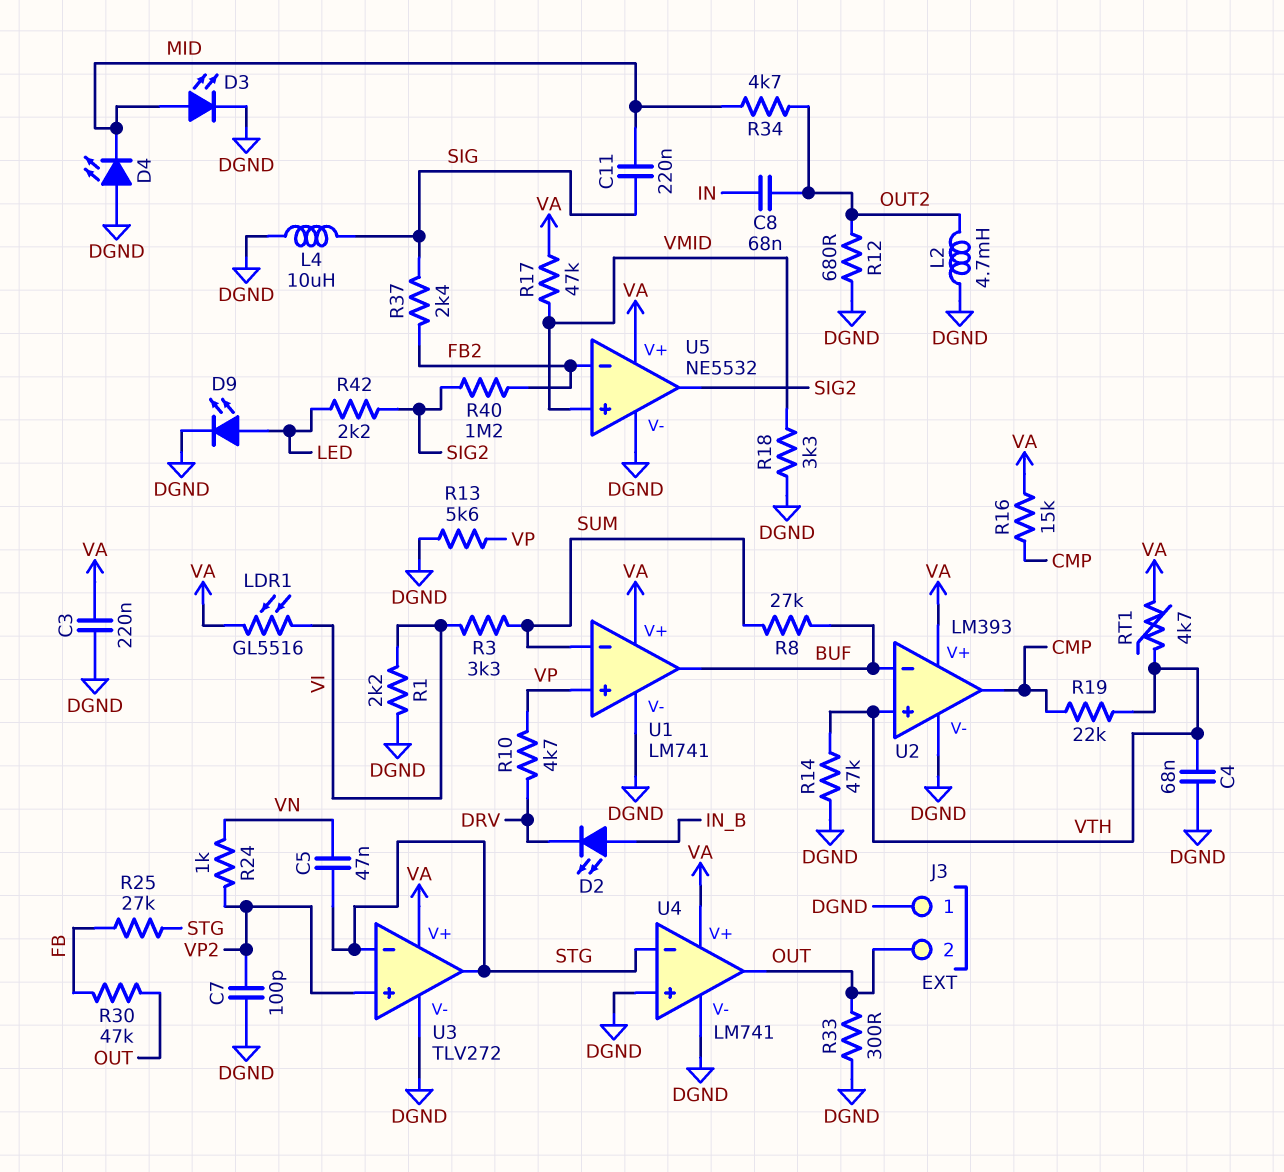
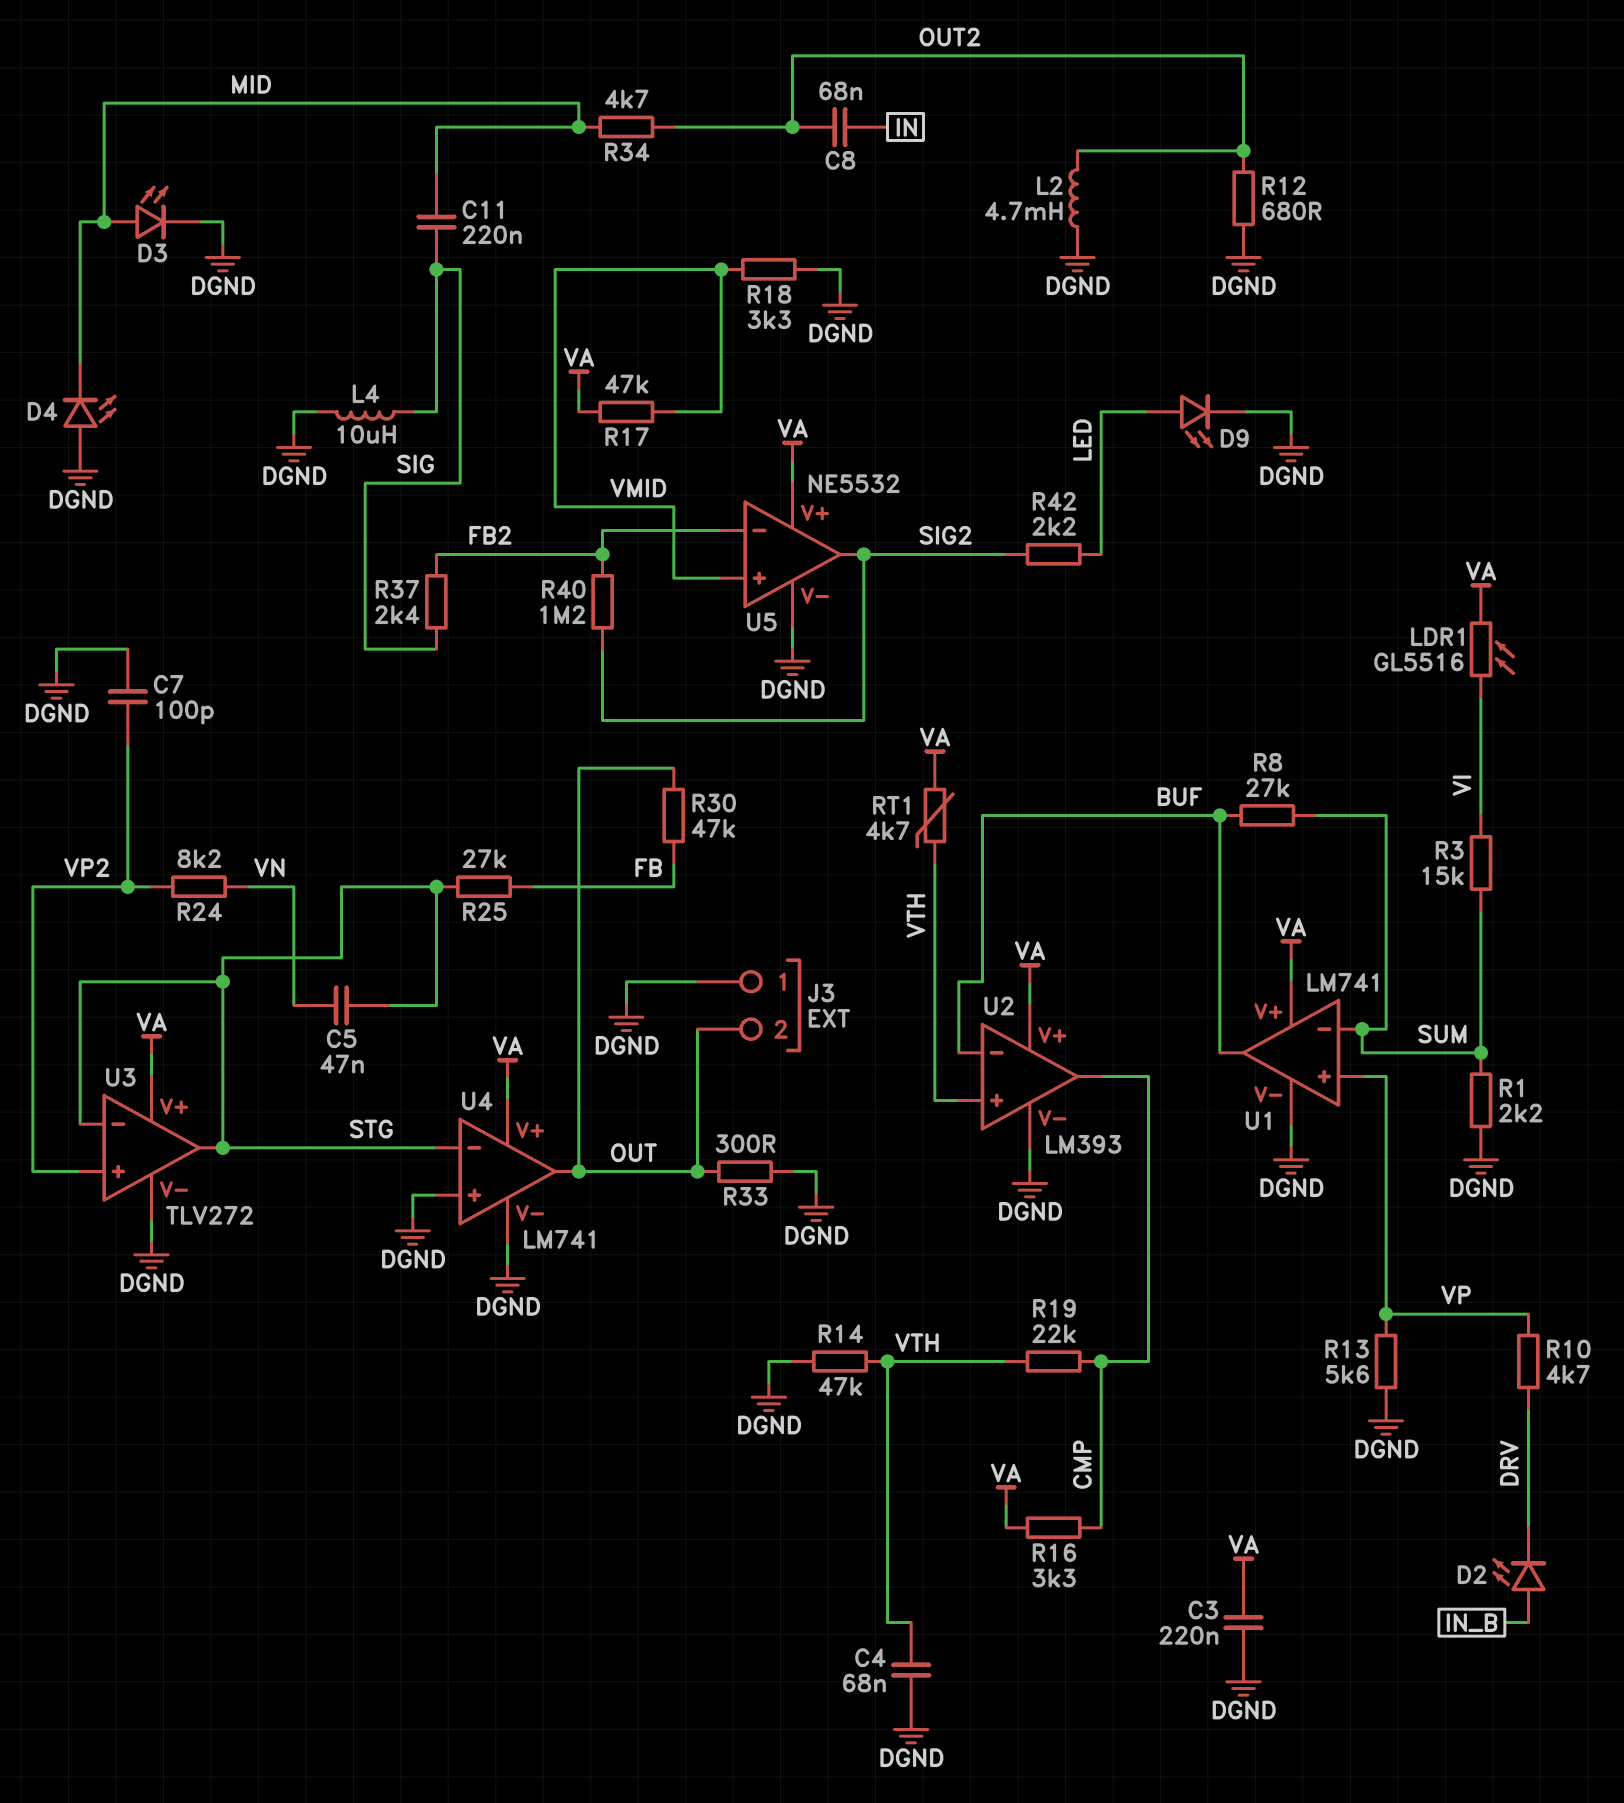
R1: 2.2k (DGND, VI) -> 2.2k (DGND, SUM)
R3: 3.3k (SUM, VI) -> 15k (SUM, VI)
R16: 15k (CMP, VA) -> 3.3k (CMP, VA)
R24: 1k (VN, VP2) -> 8.2k (VN, VP2)

